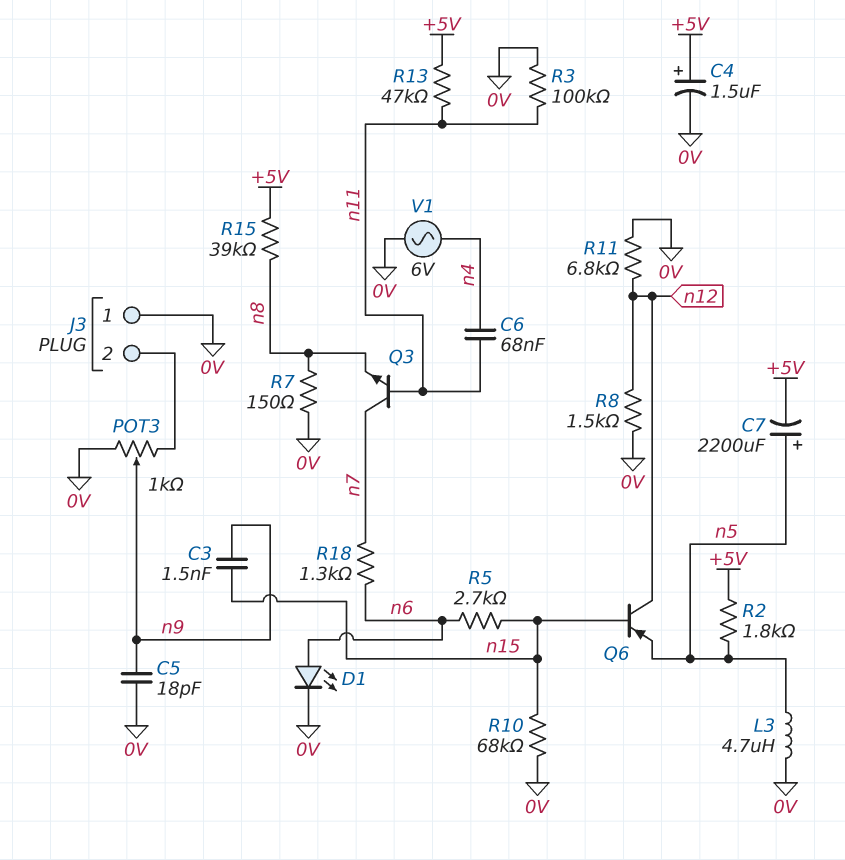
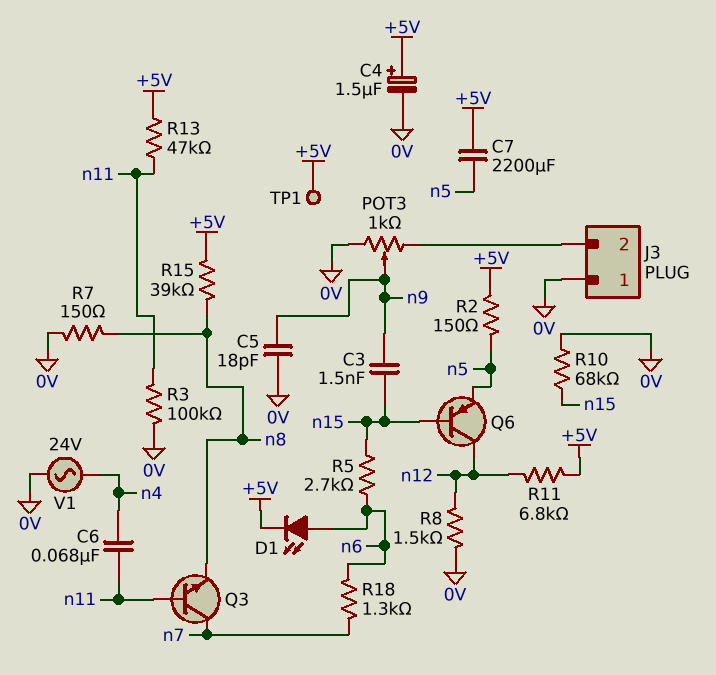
C7: 2200uF (plus n5, minus +5V) -> 2200uF (+5V, n5)
D1: LED (A n6, K 0V) -> LED (A n6, K +5V)
L3: 4.7uH (0V, n5) -> none
R2: 1.8k (+5V, n5) -> 150 (+5V, n5)
R11: 6.8k (0V, n12) -> 6.8k (+5V, n12)
TP1: none -> test point (+5V)
V1: AC 6V (0V, n4) -> AC 24V (0V, n4)

